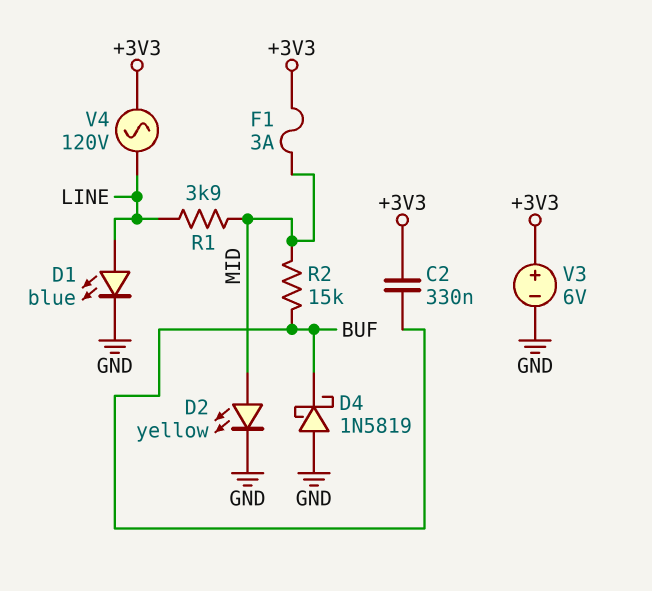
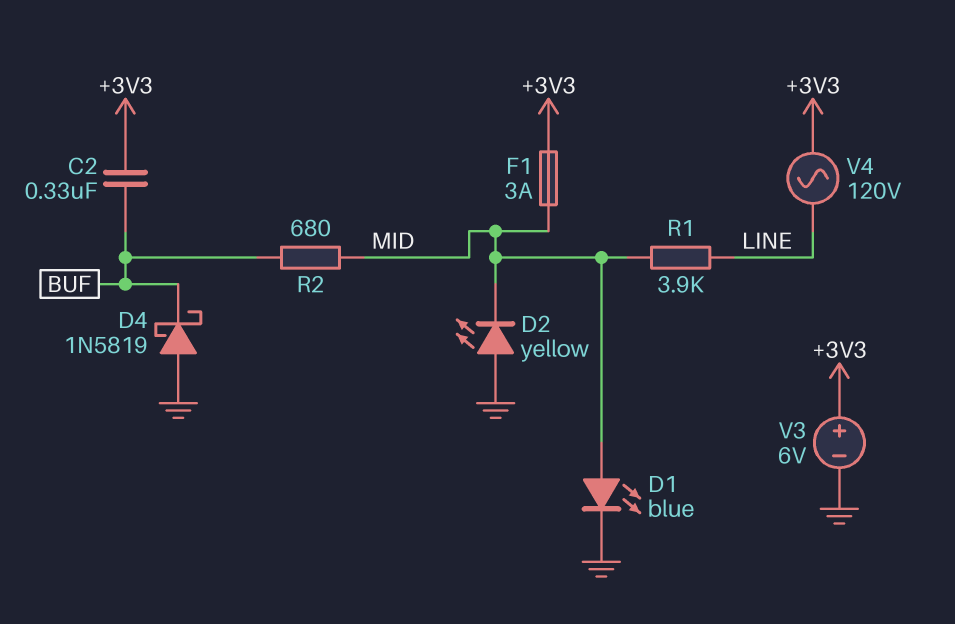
D1: LED blue (A LINE, K GND) -> LED blue (A MID, K GND)
D2: LED yellow (A MID, K GND) -> LED yellow (A GND, K MID)
R2: 15k (BUF, MID) -> 680 (BUF, MID)

